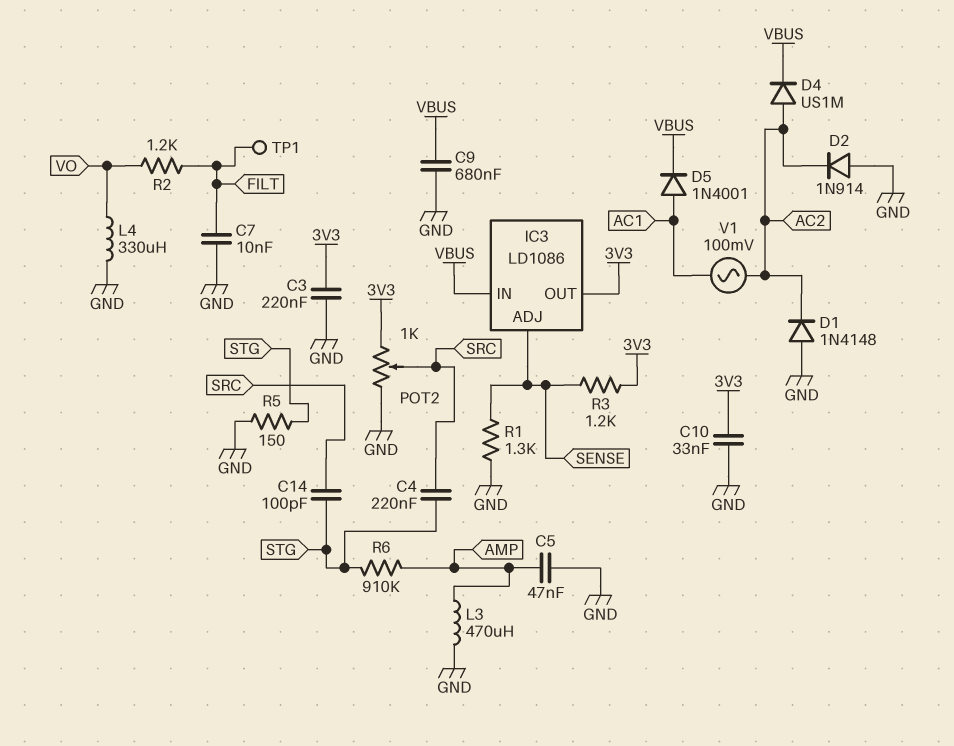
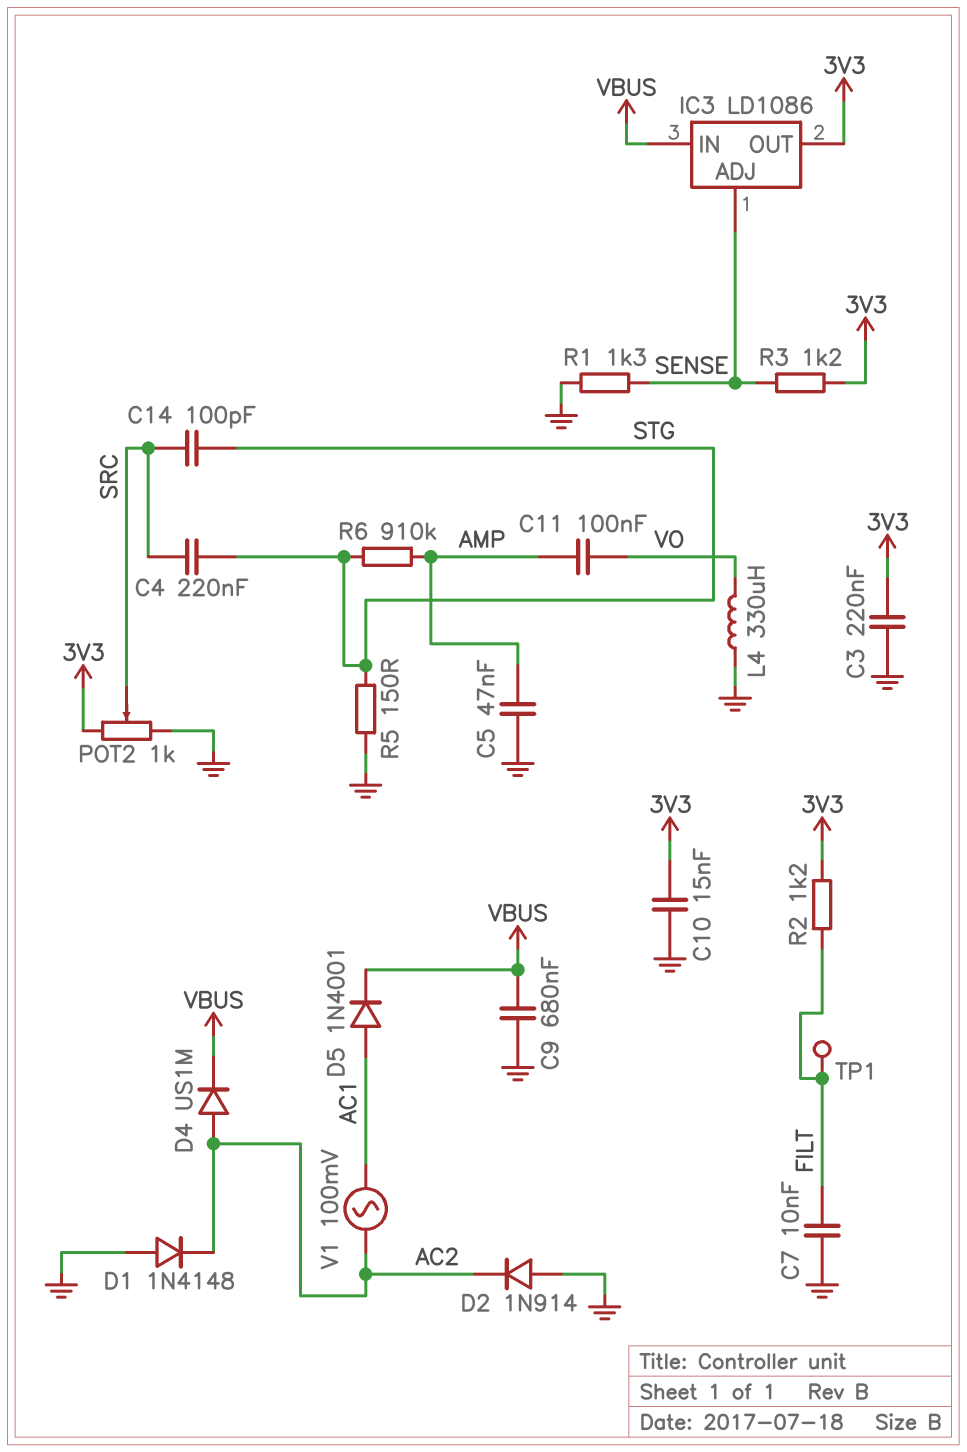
C10: 33nF (3V3, GND) -> 15nF (3V3, GND)
C11: none -> 100nF (AMP, VO)
L3: 470uH (AMP, GND) -> none
R2: 1.2k (FILT, VO) -> 1.2k (3V3, FILT)

